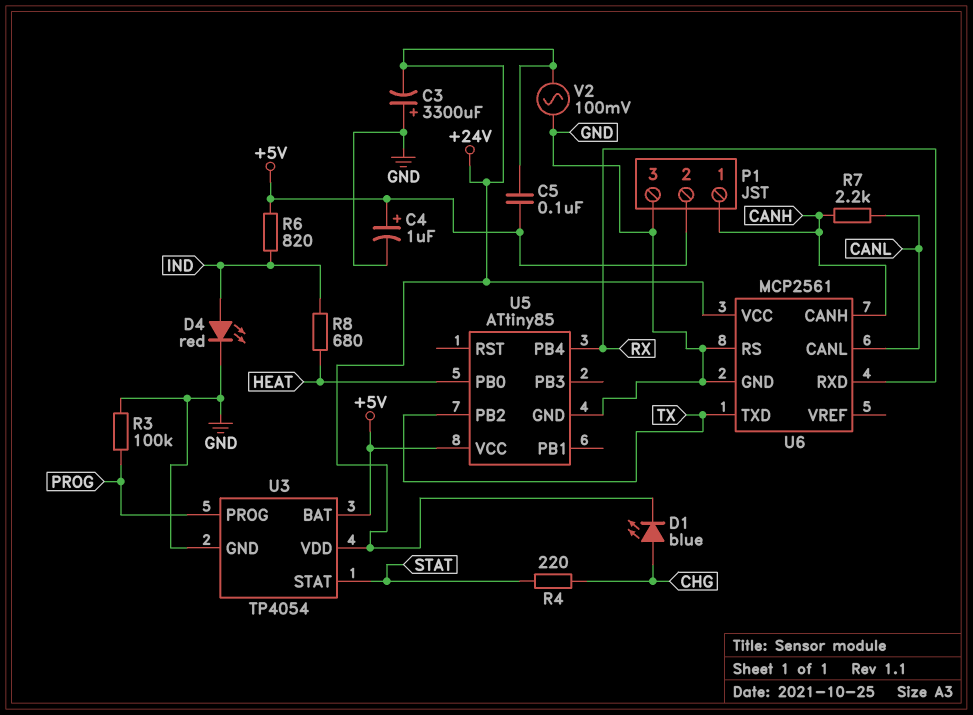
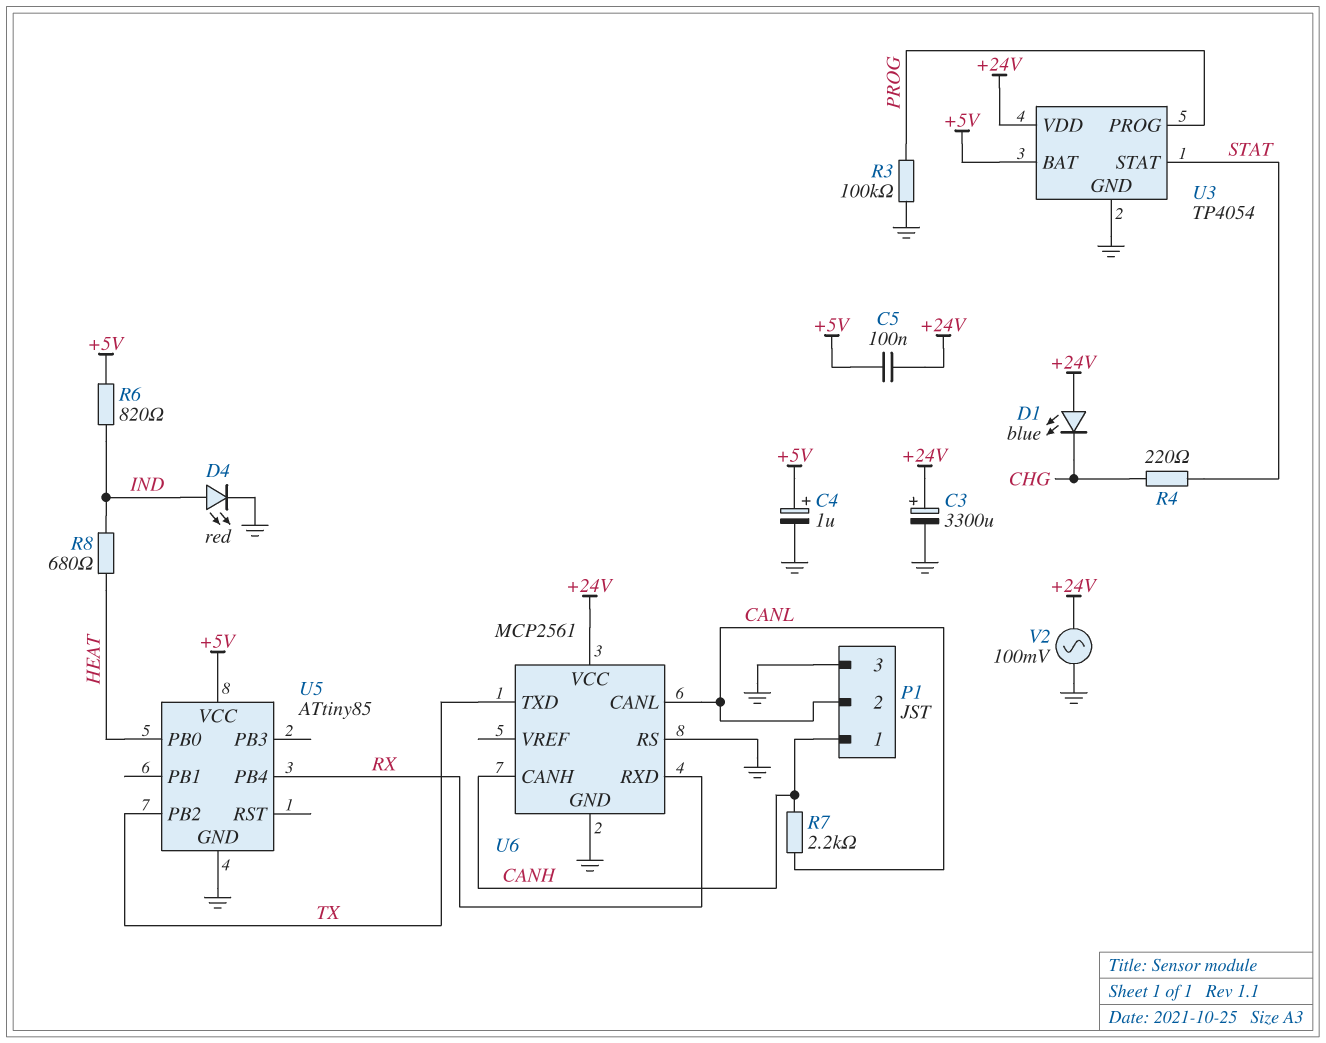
C3: 3300uF (plus GND, minus +24V) -> 3300uF (plus +24V, minus GND)
D1: LED blue (A CHG, K +24V) -> LED blue (A +24V, K CHG)
P1 pin 2: +5V -> CANL

